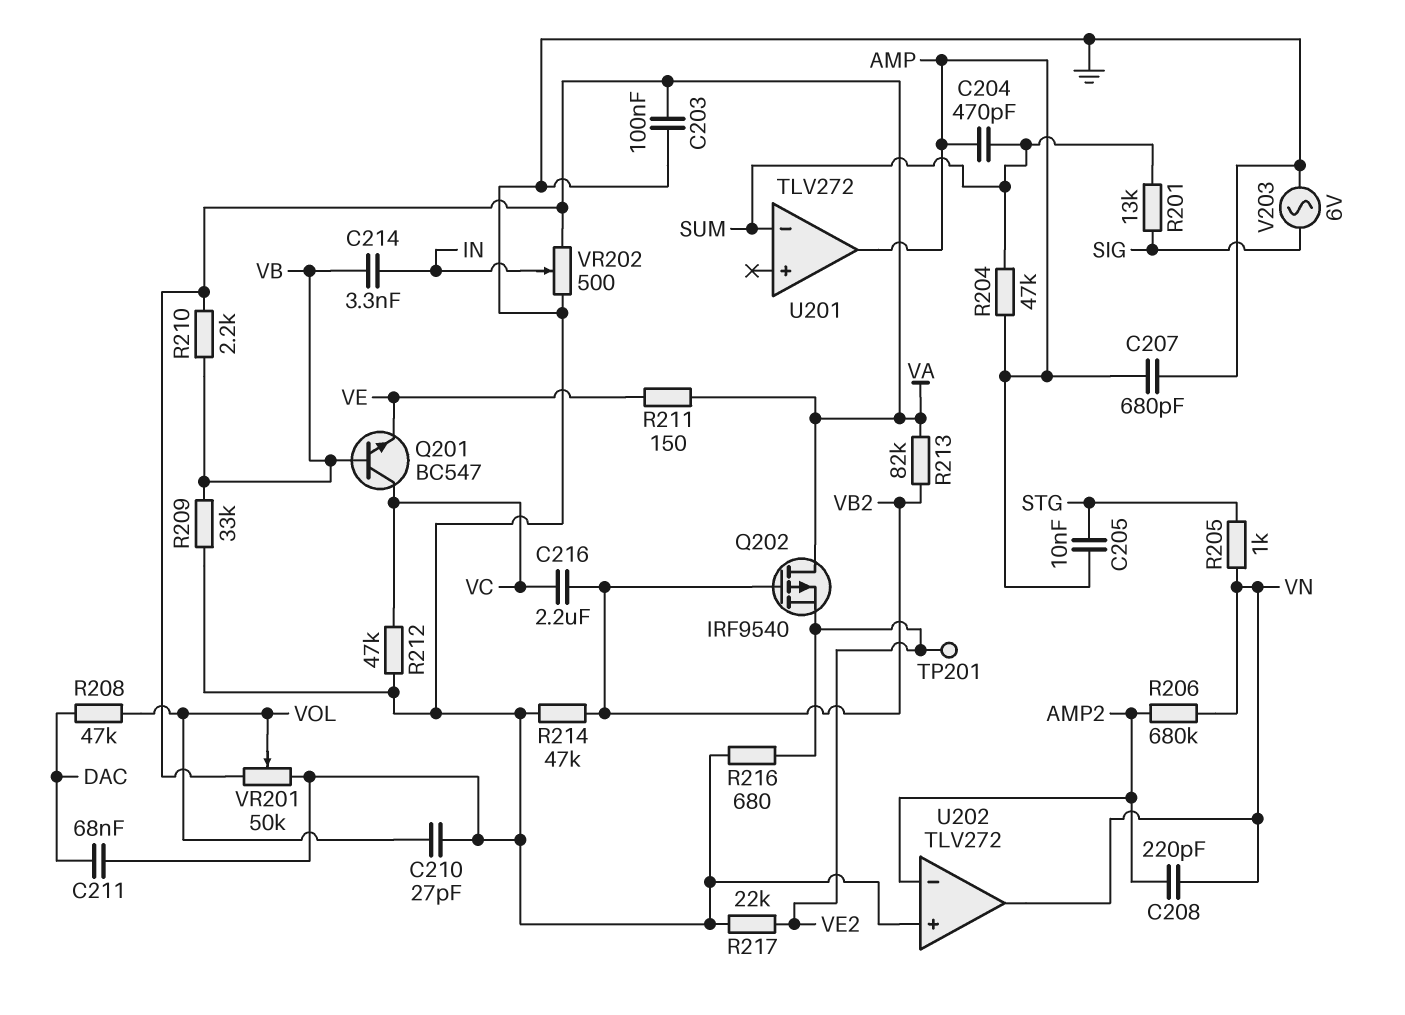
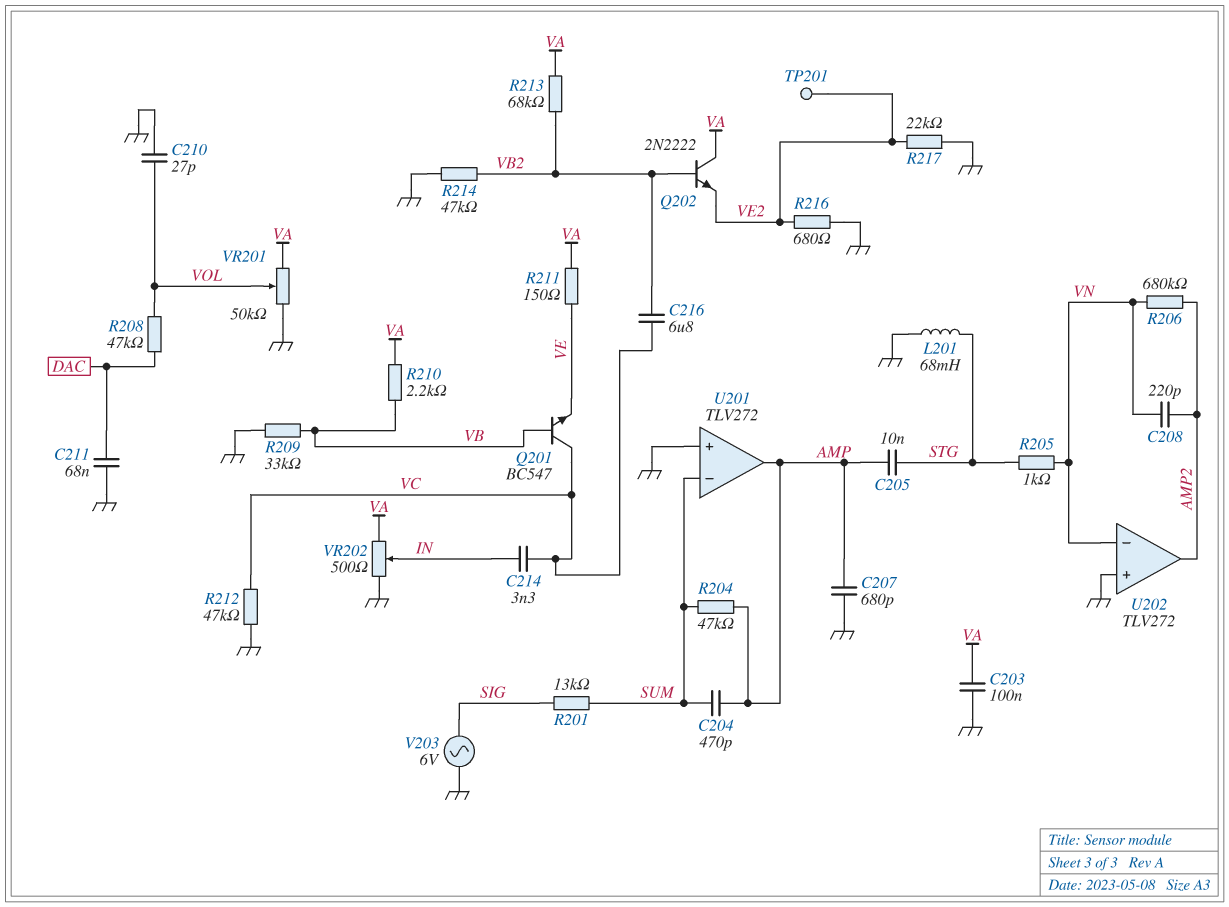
C214: 3.3nF (IN, VB) -> 3.3nF (IN, VC)
C216: 2.2uF (VB2, VC) -> 6.8uF (VB2, VC)
L201: none -> 68mH (GND, STG)
Q202: PMOS IRF9540 (G VB2, D VA, S VE2) -> NPN 2N2222 (B VB2, C VA, E VE2)
R213: 82k (VA, VB2) -> 68k (VA, VB2)
U201 pin in+: none -> GND
U202 pin in-: AMP2 -> VN
U202 pin out: VN -> AMP2

